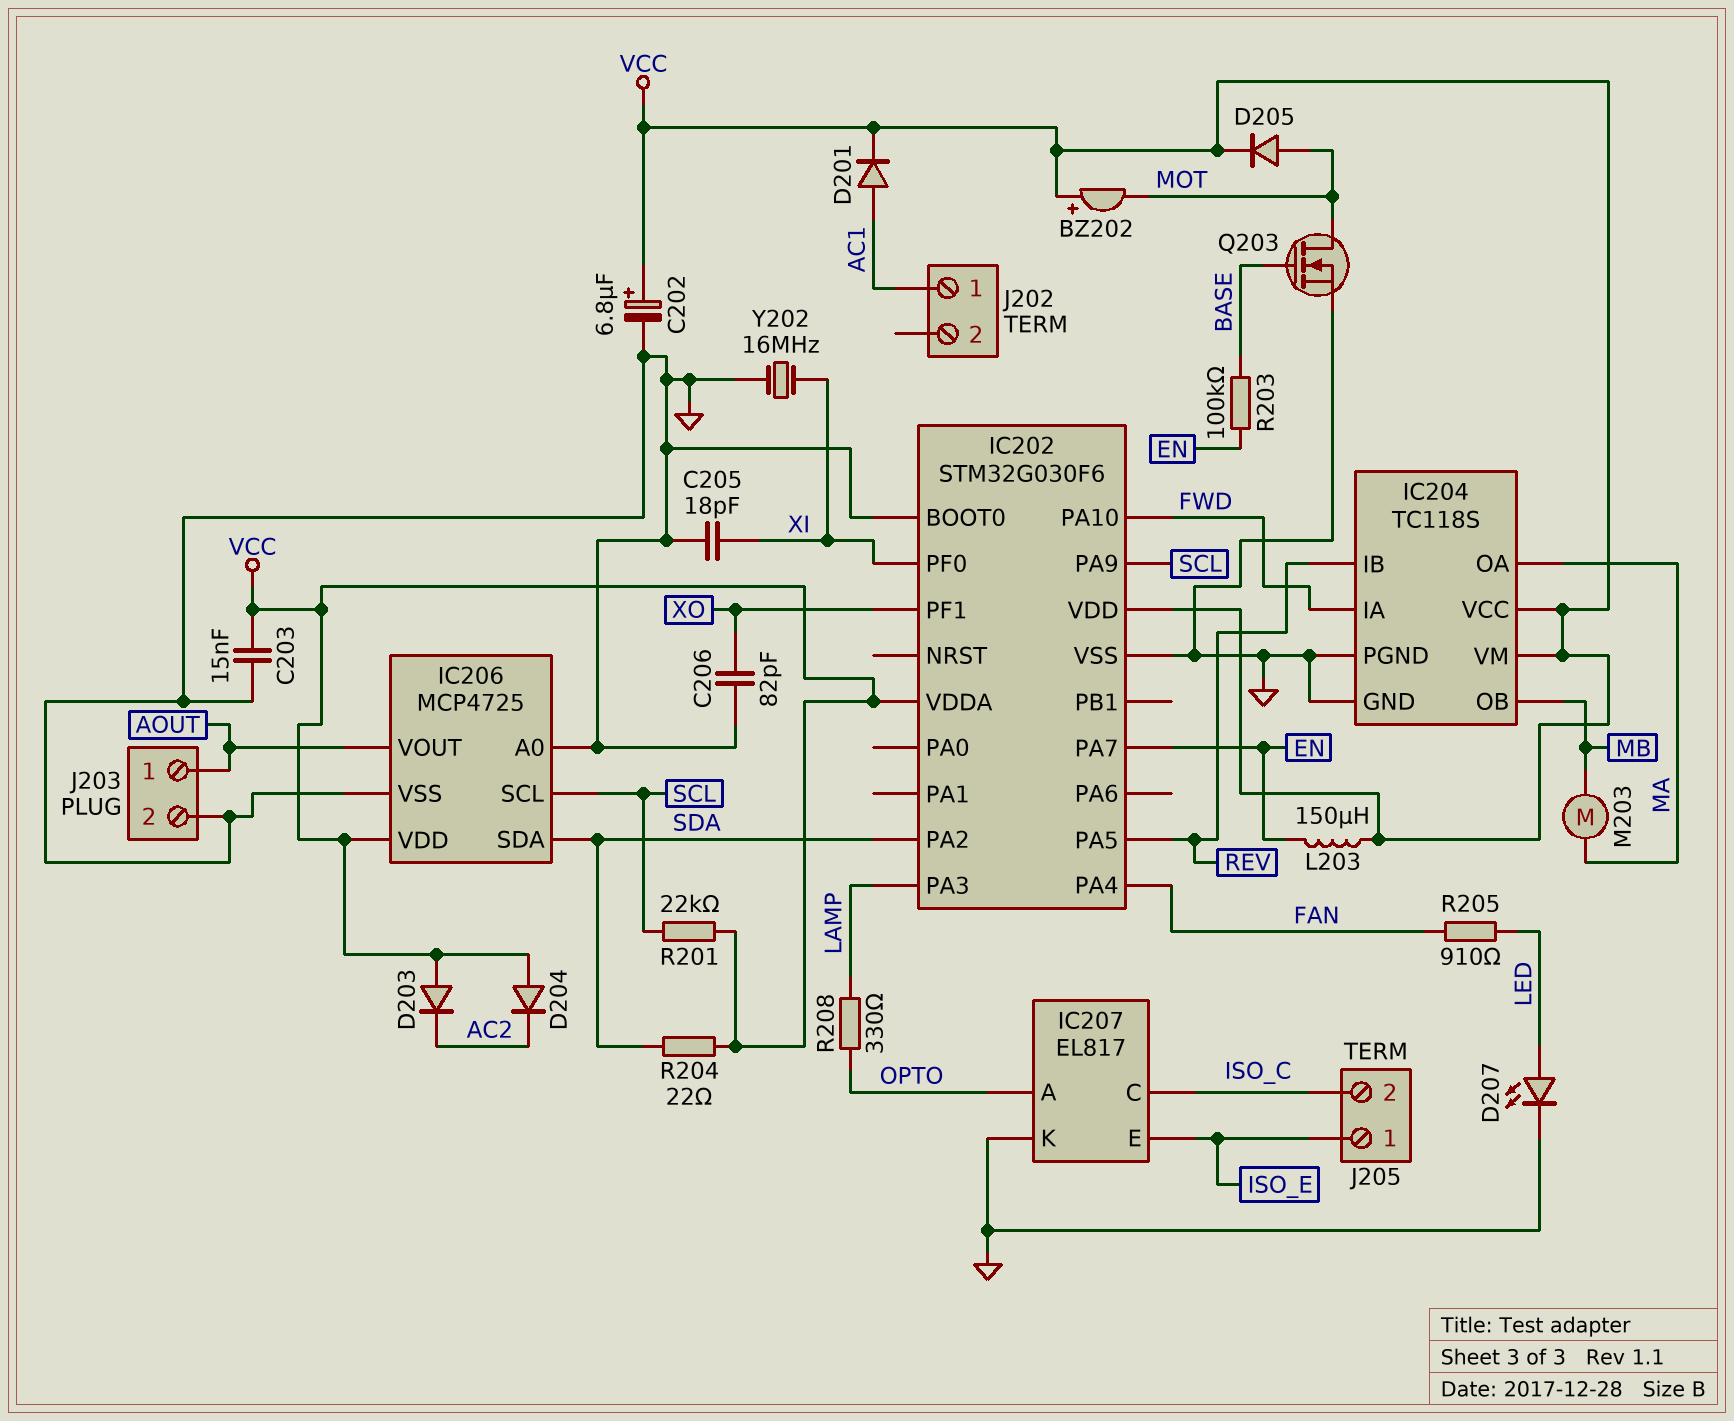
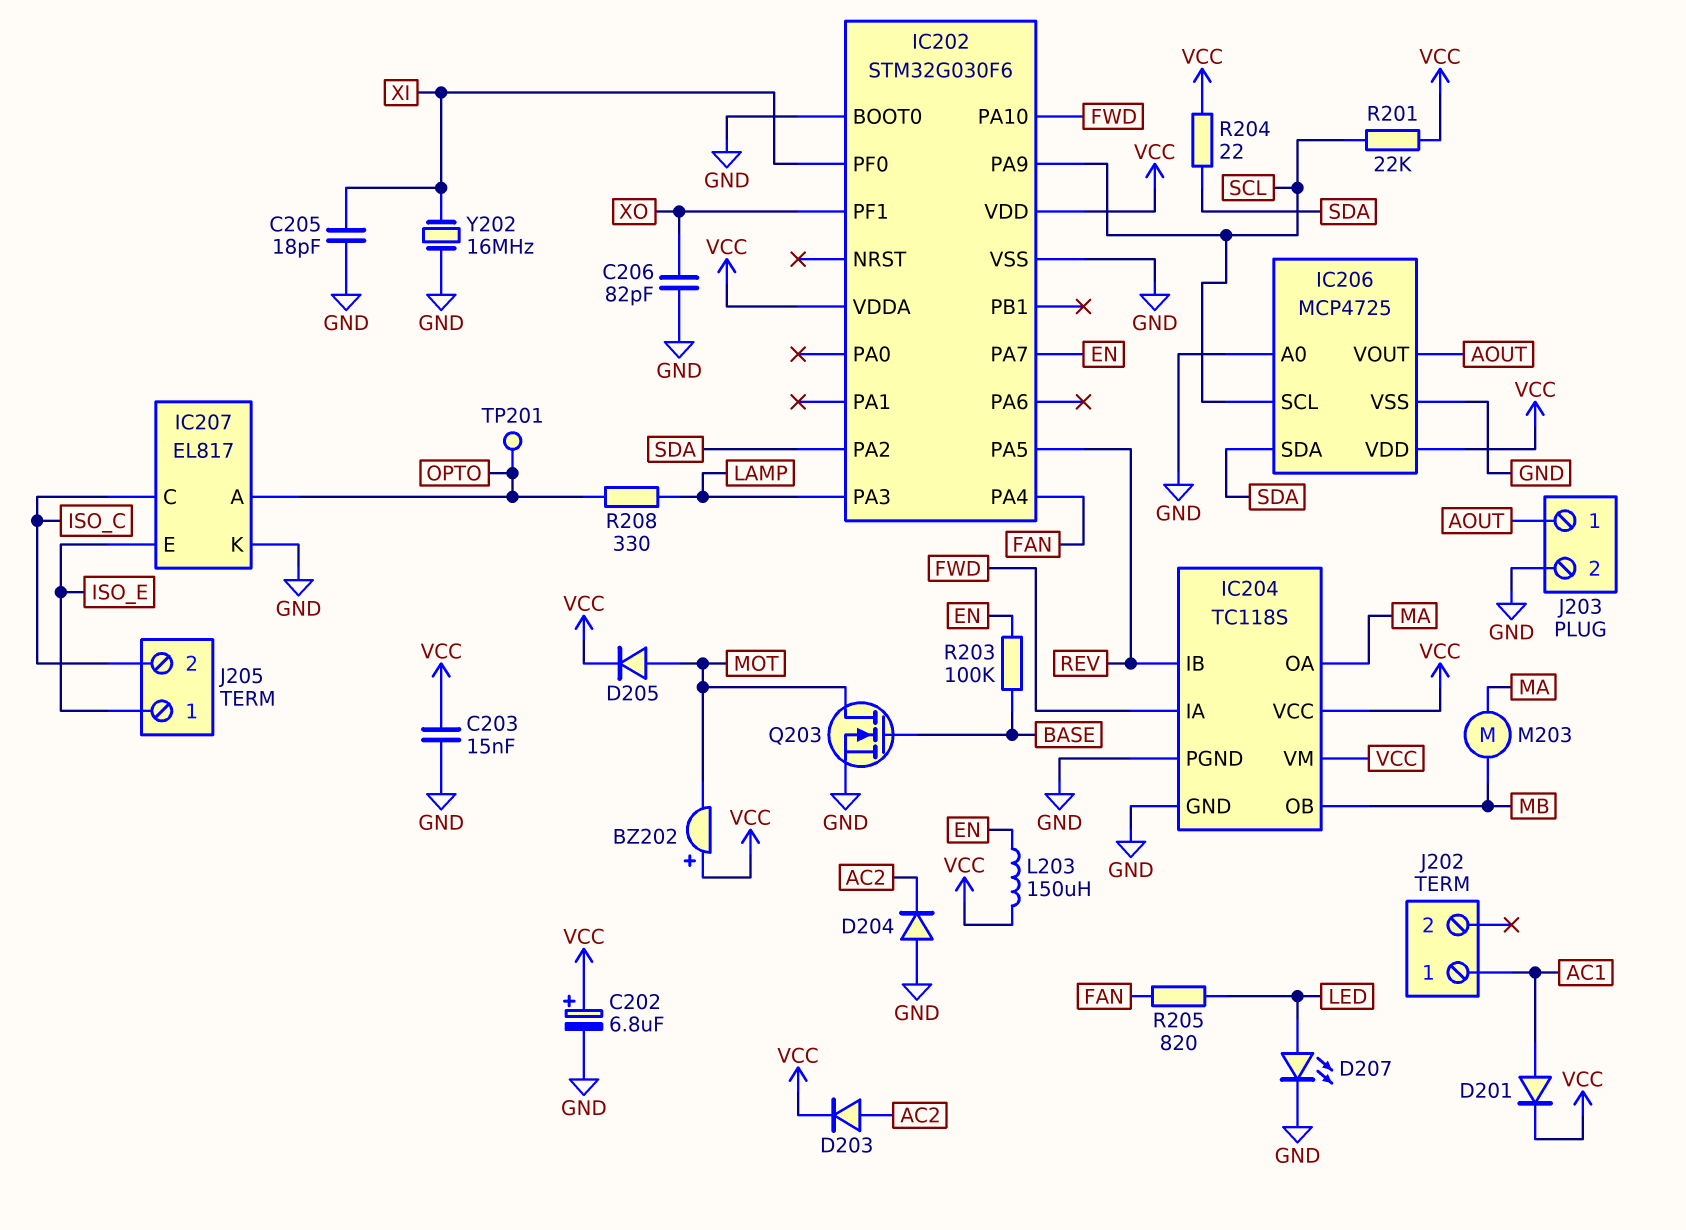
D203: diode (A VCC, K AC2) -> diode (A AC2, K VCC)
D204: diode (A VCC, K AC2) -> diode (A GND, K AC2)
R205: 910 (FAN, LED) -> 820 (FAN, LED)
TP201: none -> test point (OPTO)

